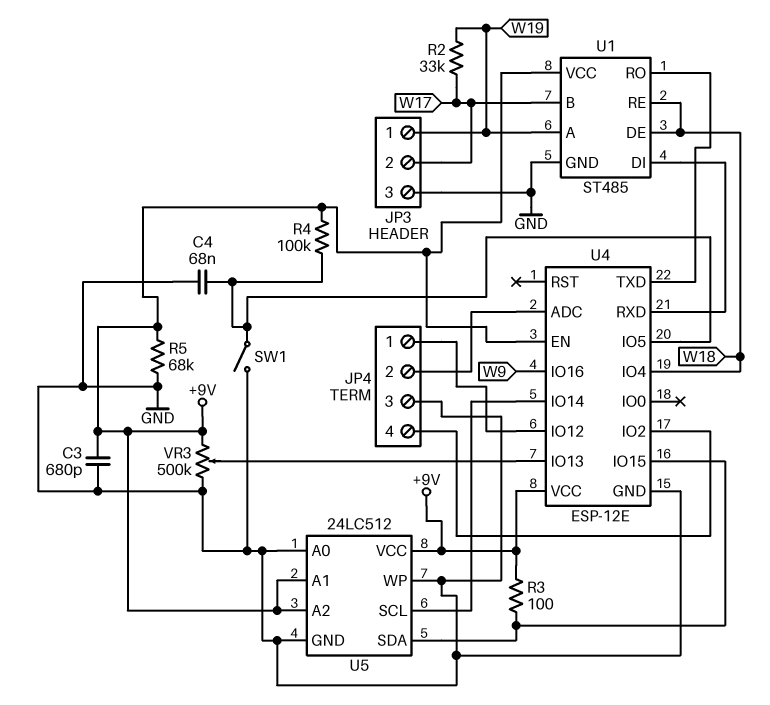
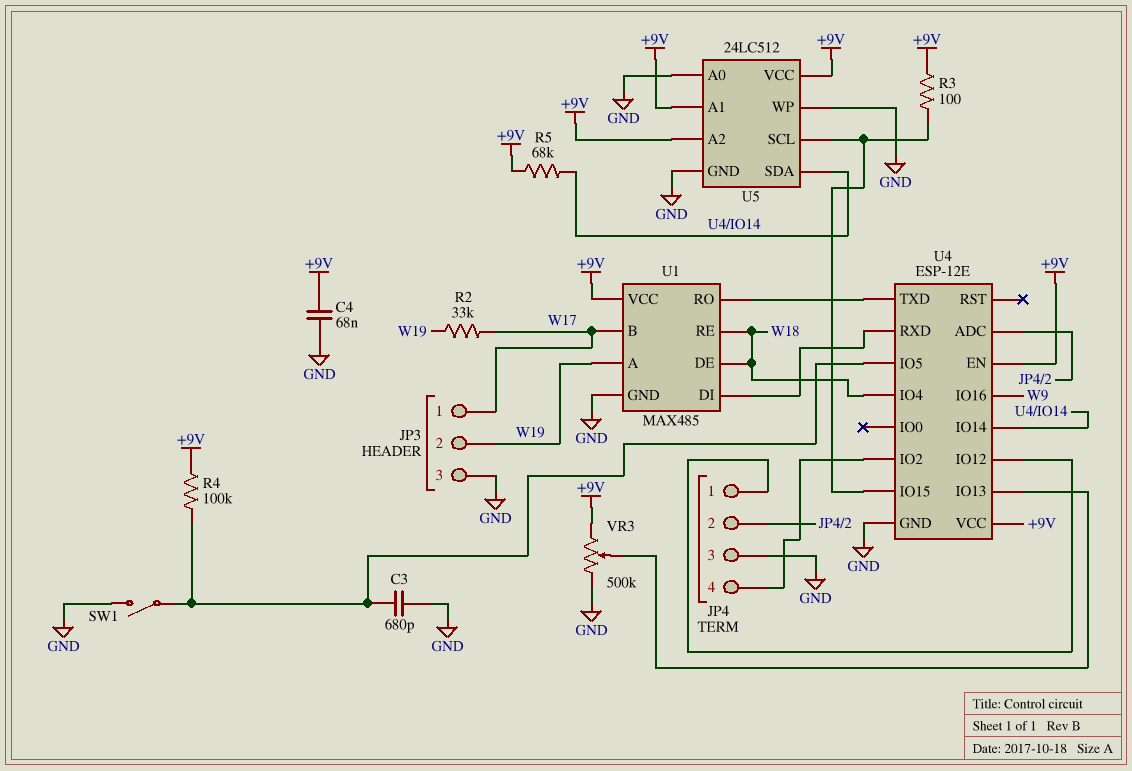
C3: 680pF (+9V, GND) -> 680pF (GND, U4/IO5)
C4: 68nF (GND, U4/IO5) -> 68nF (+9V, GND)
JP3 pin 1: W19 -> W17
JP3 pin 2: W17 -> W19
R5: 68k (+9V, GND) -> 68k (+9V, U4/IO14)
U1: ST485 -> MAX485
U5 pin SCL: U4/IO14 -> U4/IO15
U5 pin SDA: U4/IO15 -> U4/IO14

